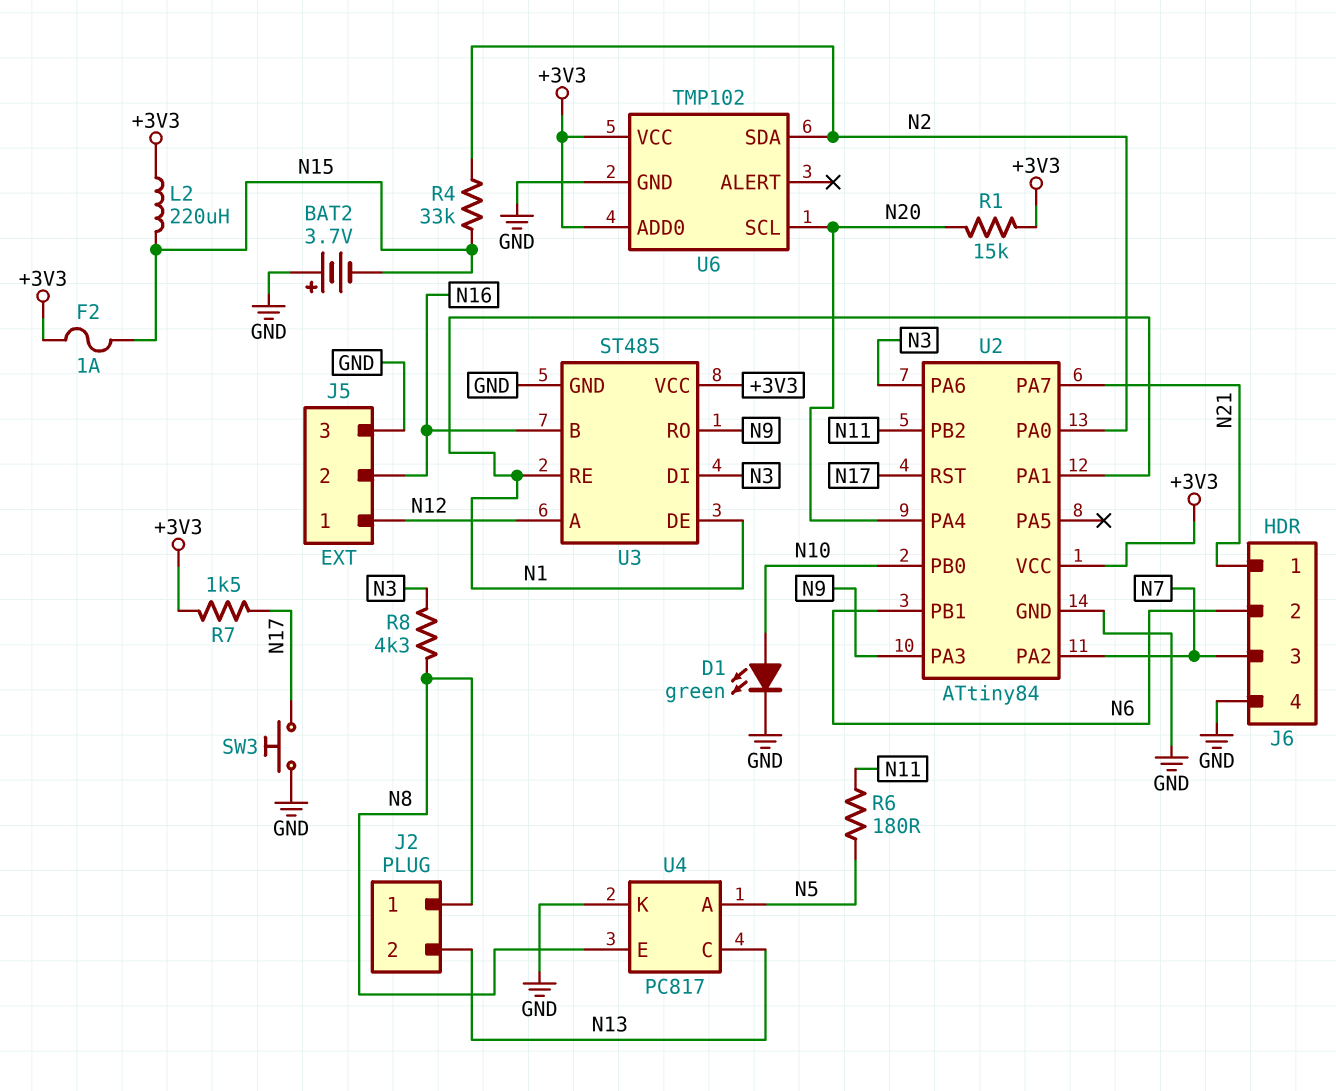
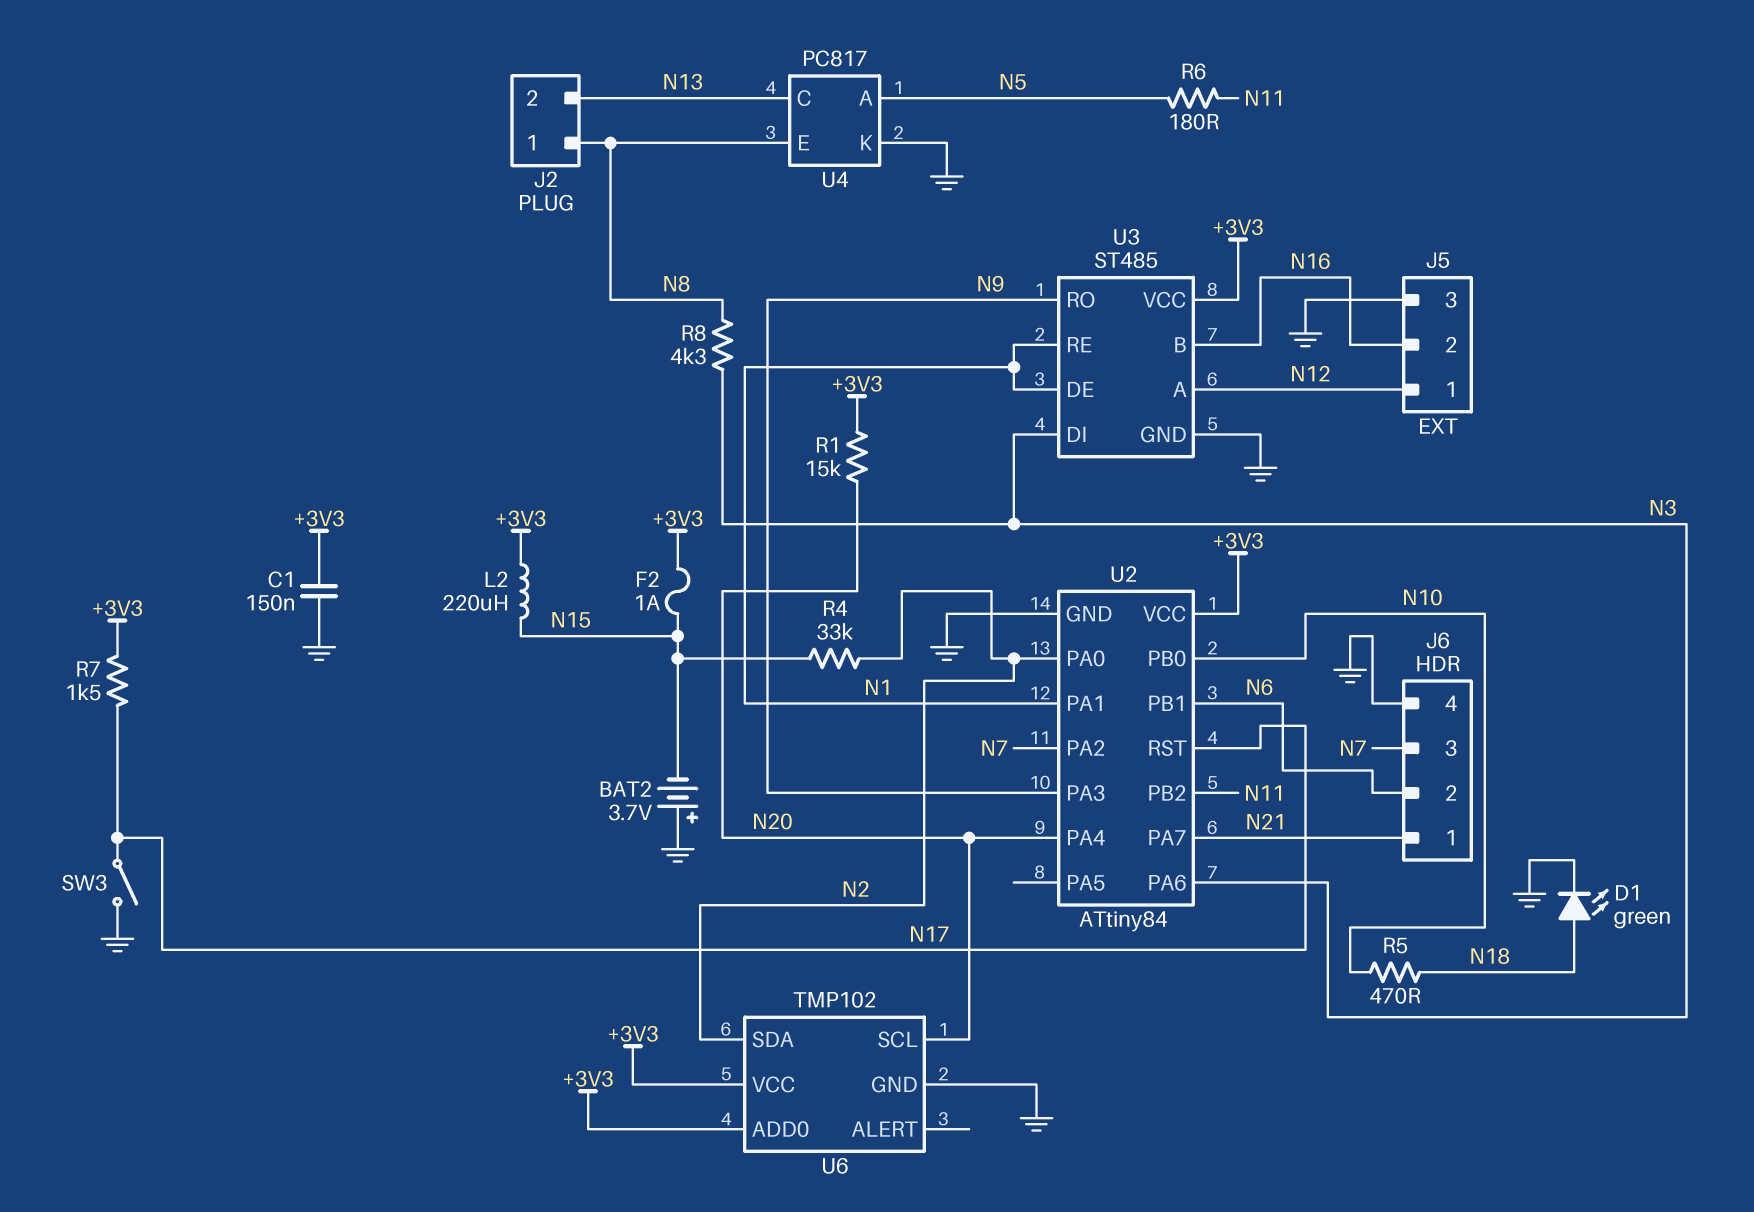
C1: none -> 150nF (+3V3, GND)
D1: LED green (A N10, K GND) -> LED green (A N18, K GND)
R5: none -> 470 (N10, N18)
SW3: button (GND, N17) -> switch (GND, N17)

